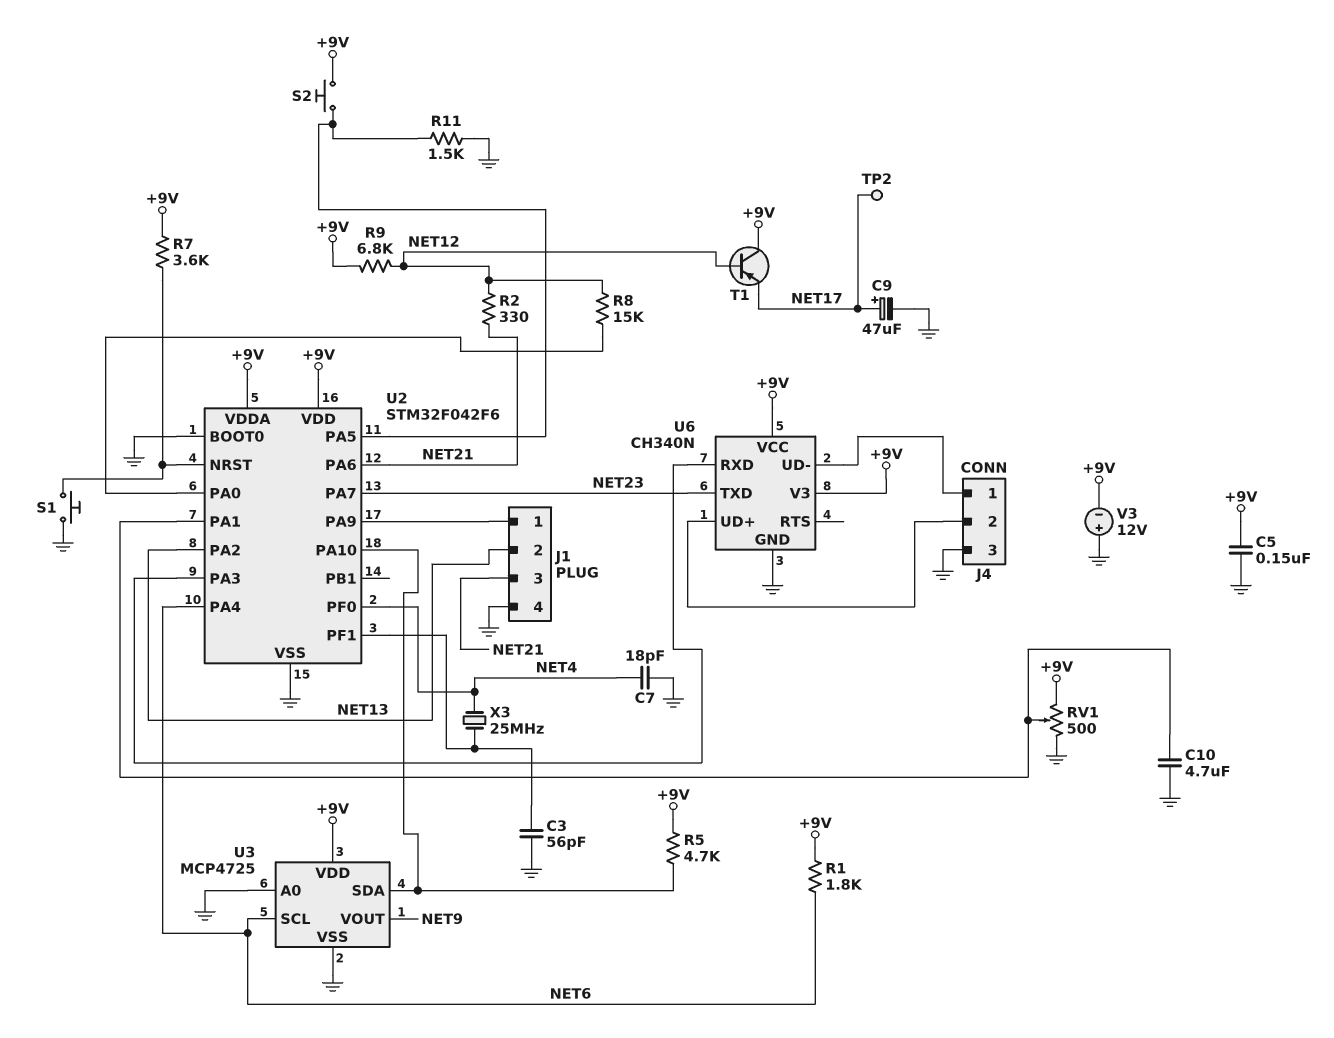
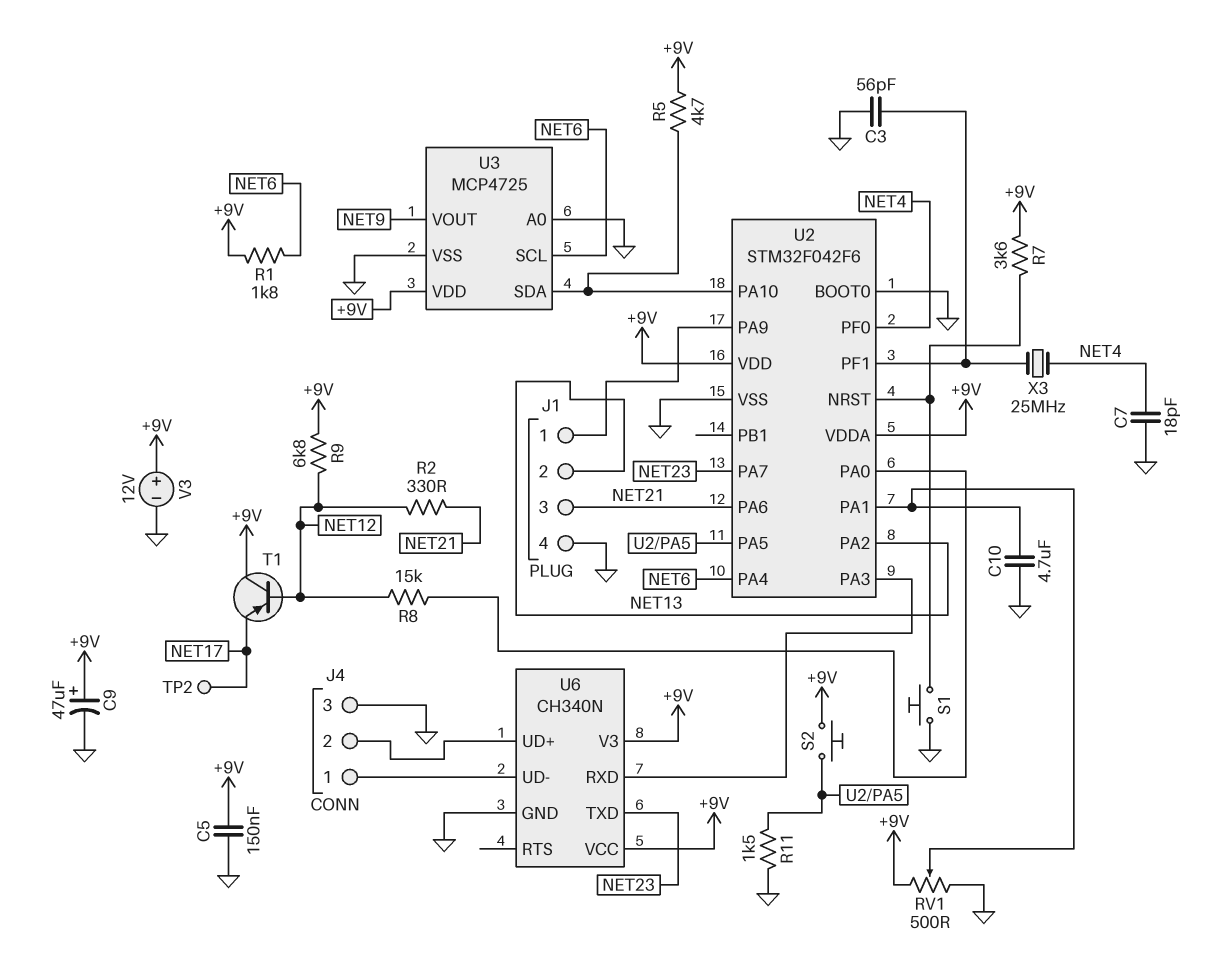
C9: 47uF (plus NET17, minus GND) -> 47uF (plus +9V, minus GND)
V3: 12V (plus GND, minus +9V) -> 12V (plus +9V, minus GND)

